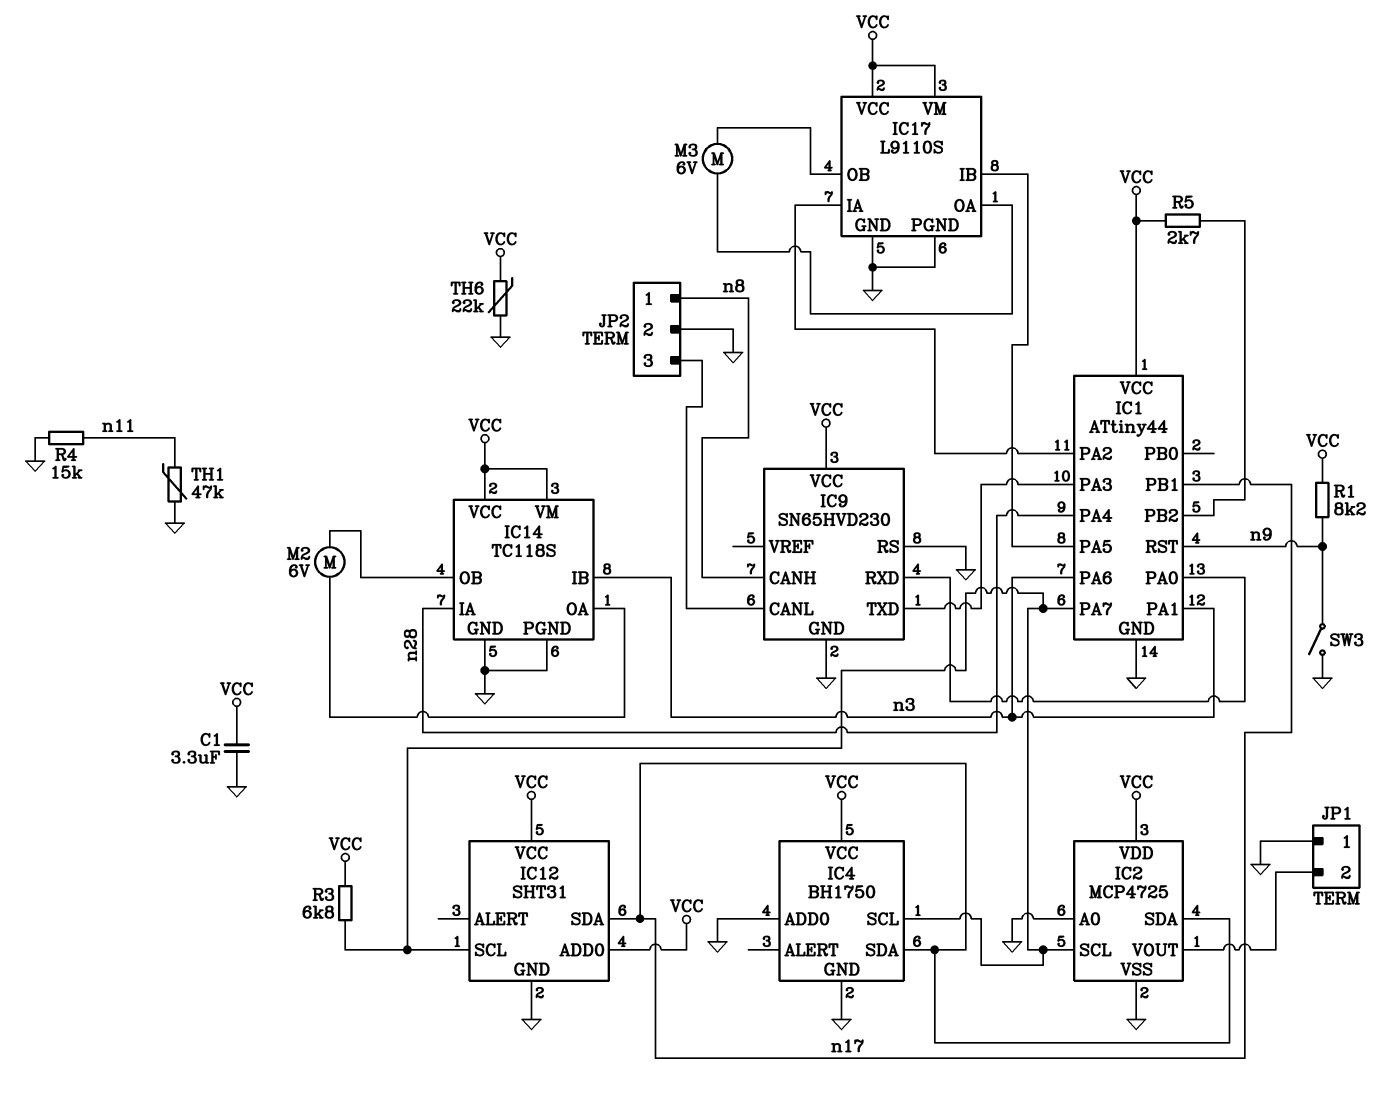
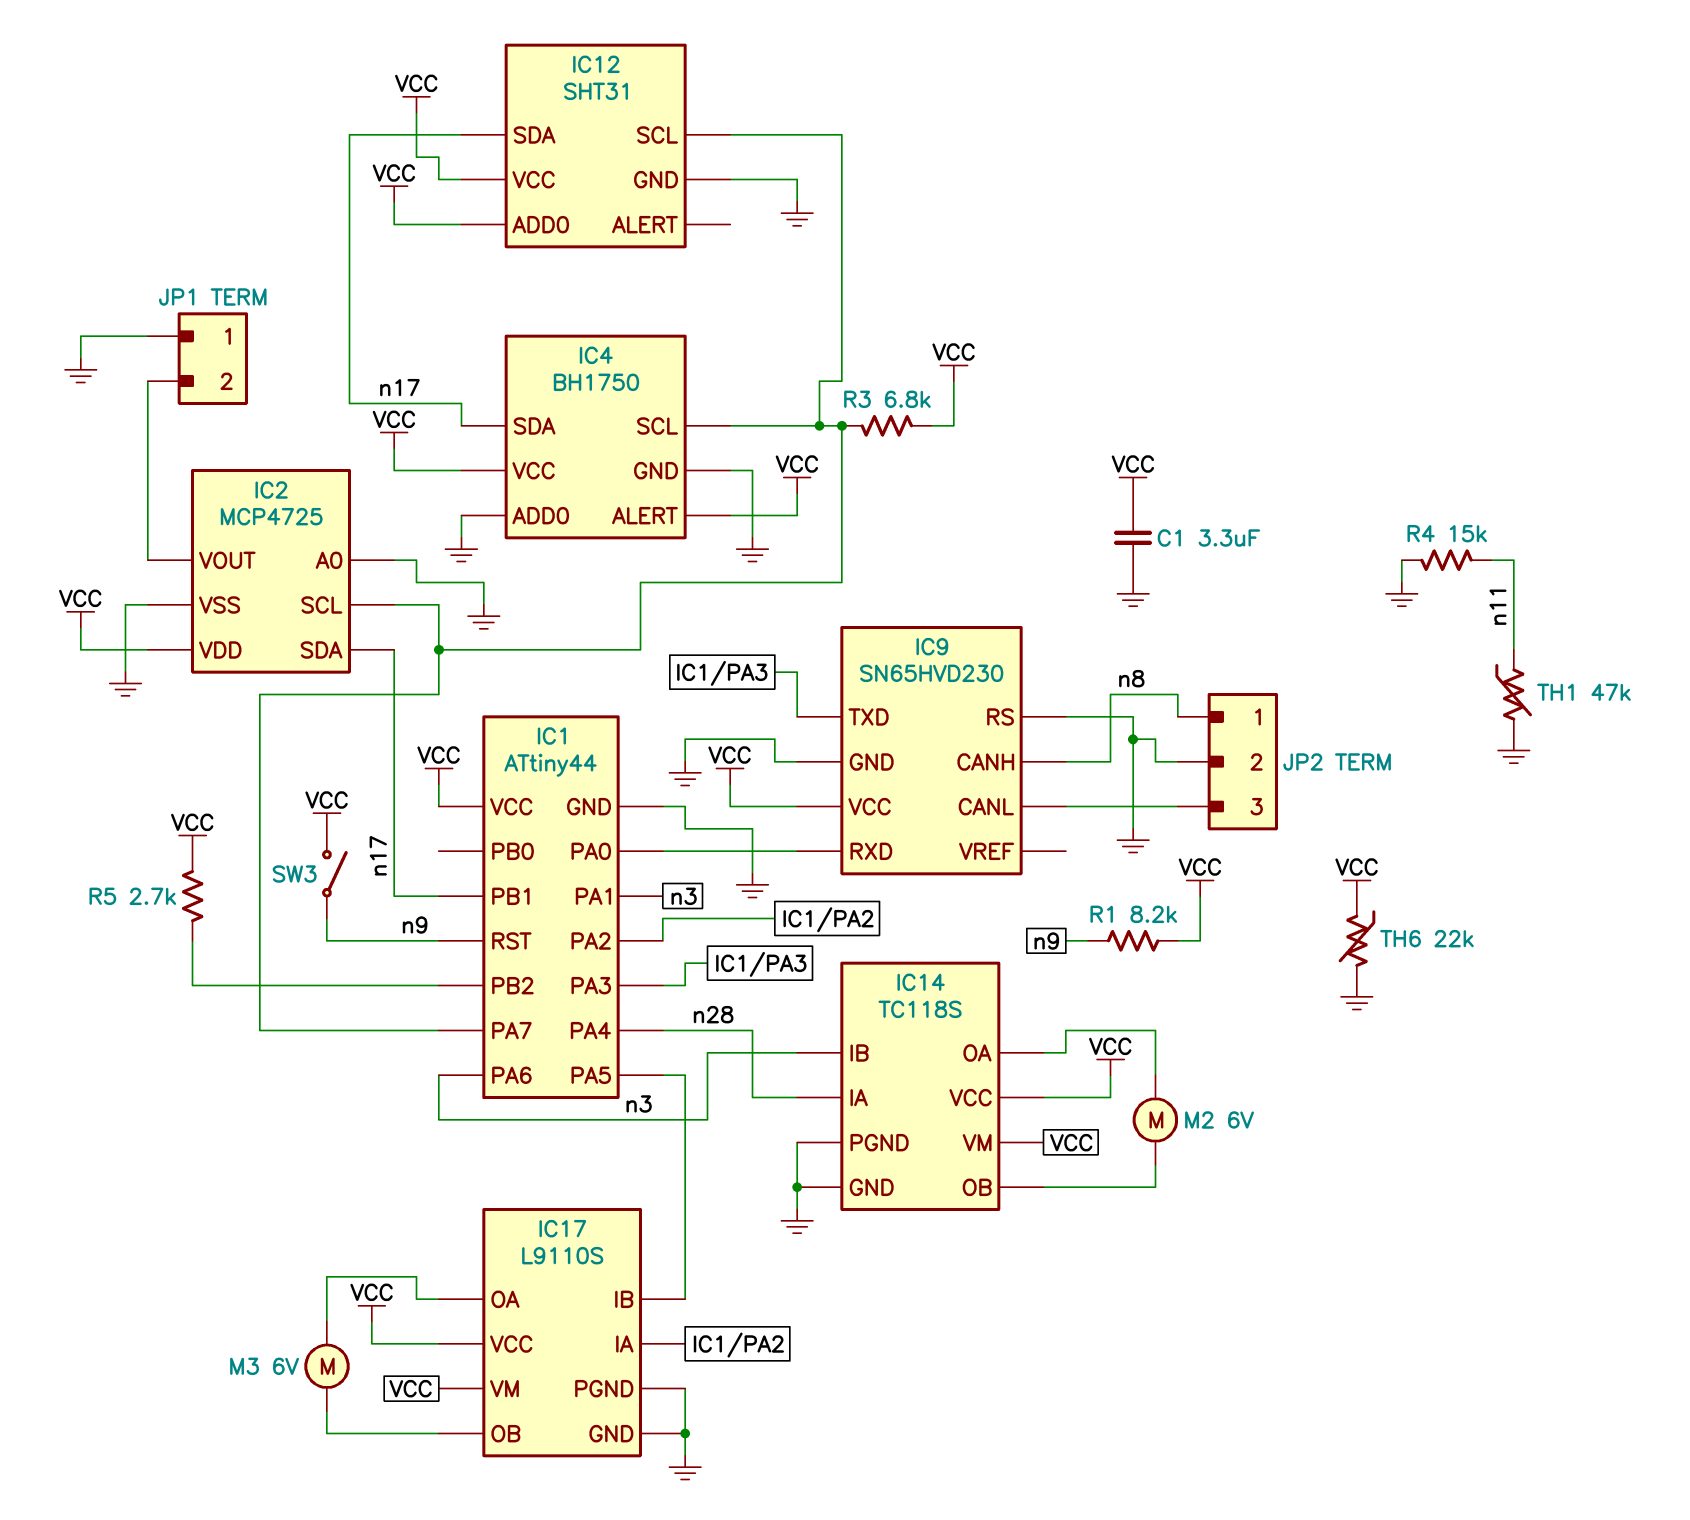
IC4 pin ALERT: none -> VCC
SW3: switch (GND, n9) -> switch (VCC, n9)

